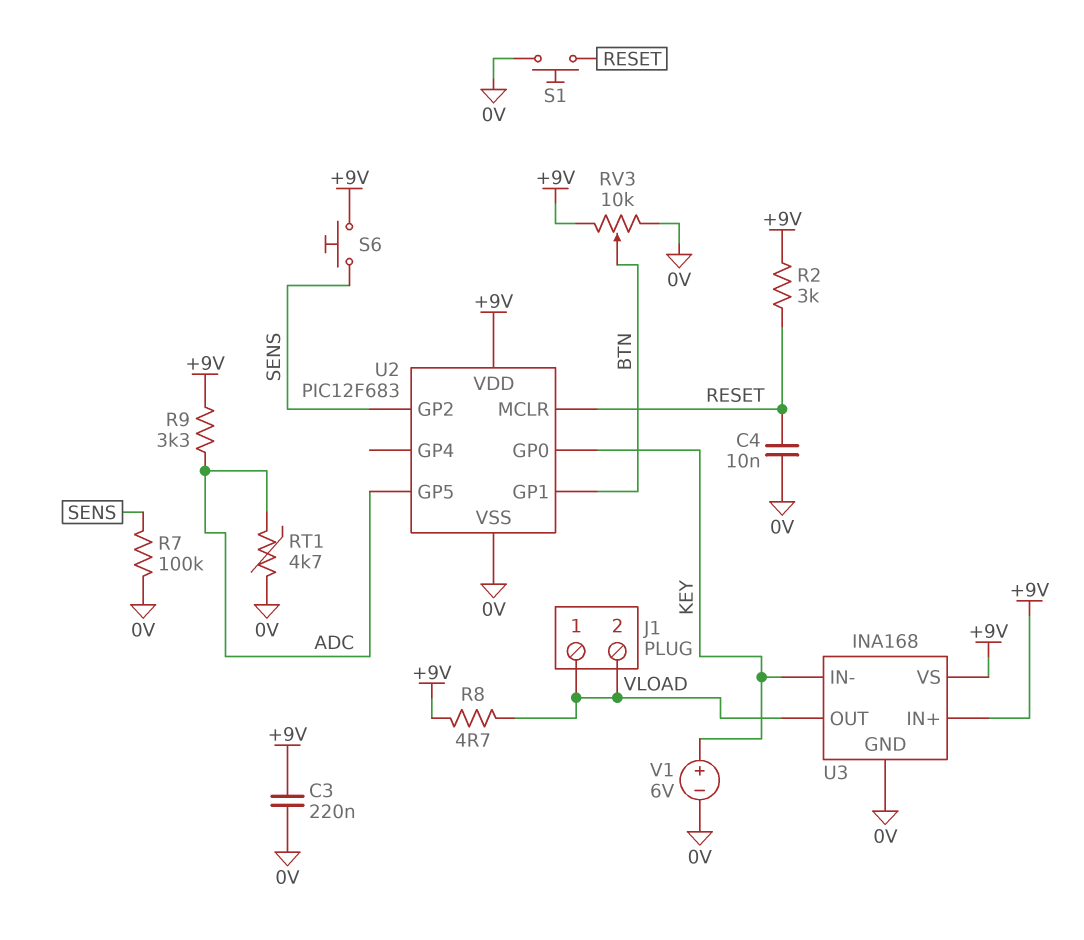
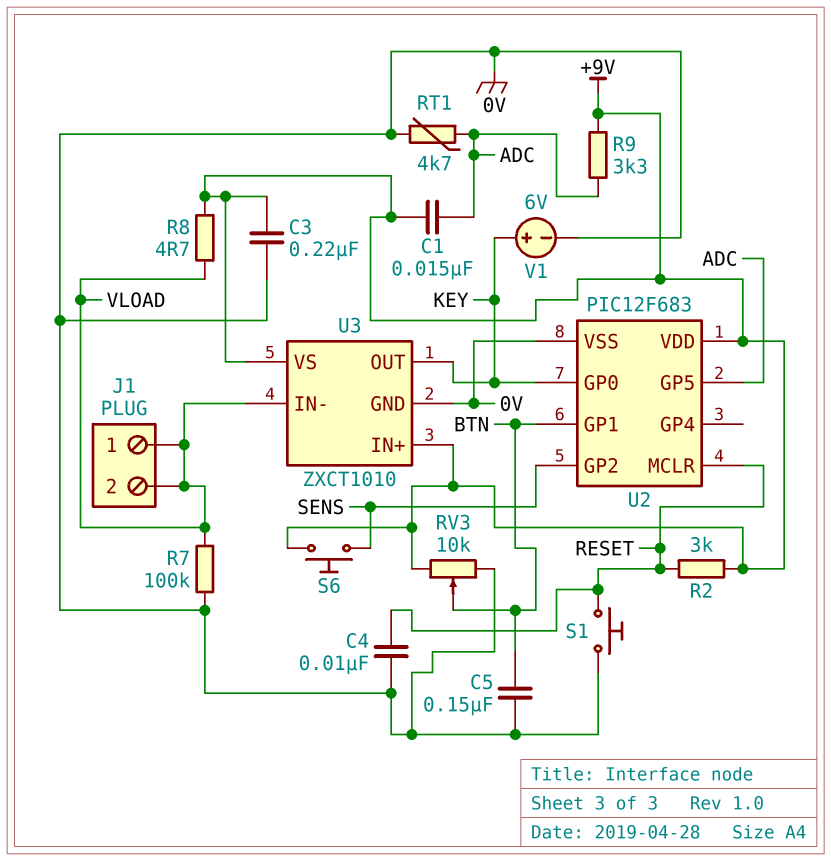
C1: none -> 15nF (+9V, ADC)
C5: none -> 150nF (0V, BTN)
R7: 100k (0V, SENS) -> 100k (0V, VLOAD)
U3: INA168 -> ZXCT1010
U3 pin IN-: KEY -> VLOAD
U3 pin OUT: VLOAD -> KEY

